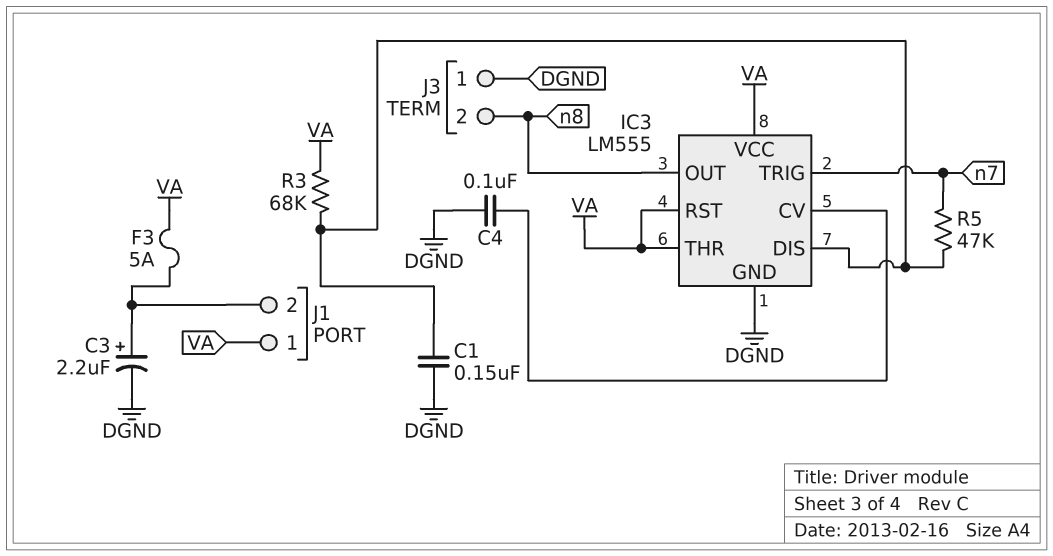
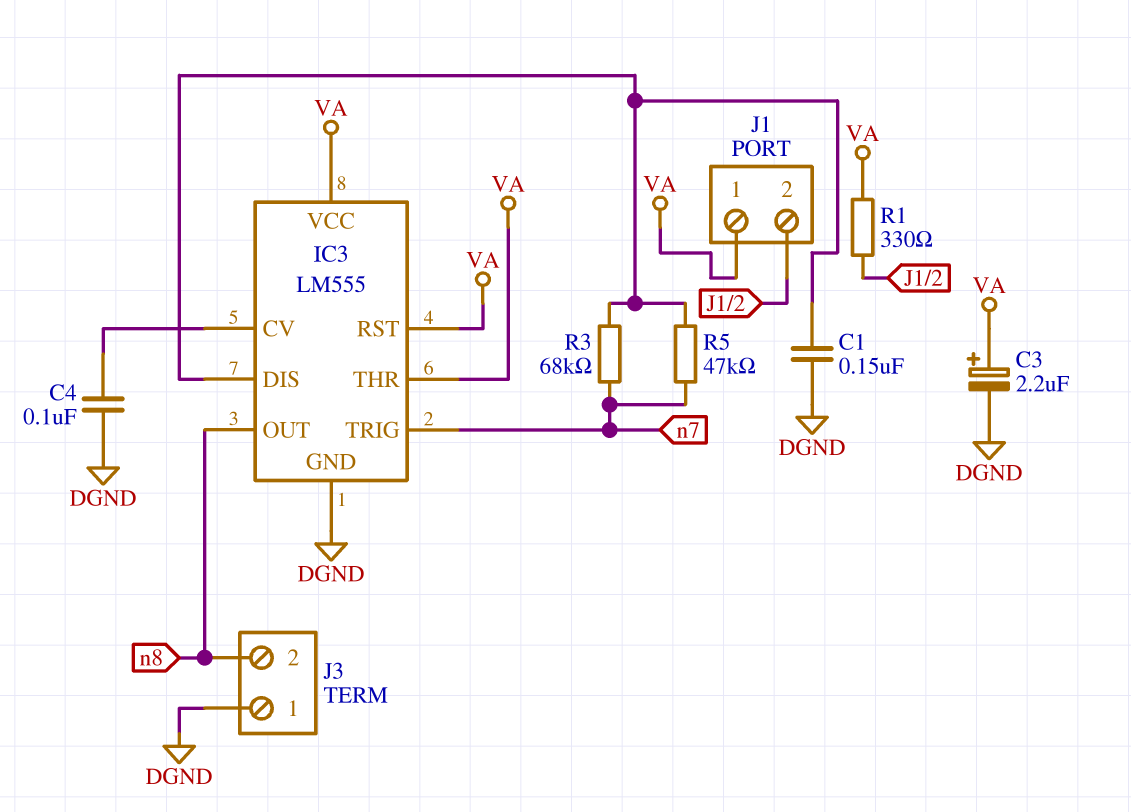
C3: 2.2uF (plus J1/2, minus DGND) -> 2.2uF (plus VA, minus DGND)
F3: 5A (J1/2, VA) -> none
R1: none -> 330 (J1/2, VA)
R3: 68k (IC3/DIS, VA) -> 68k (IC3/DIS, n7)

